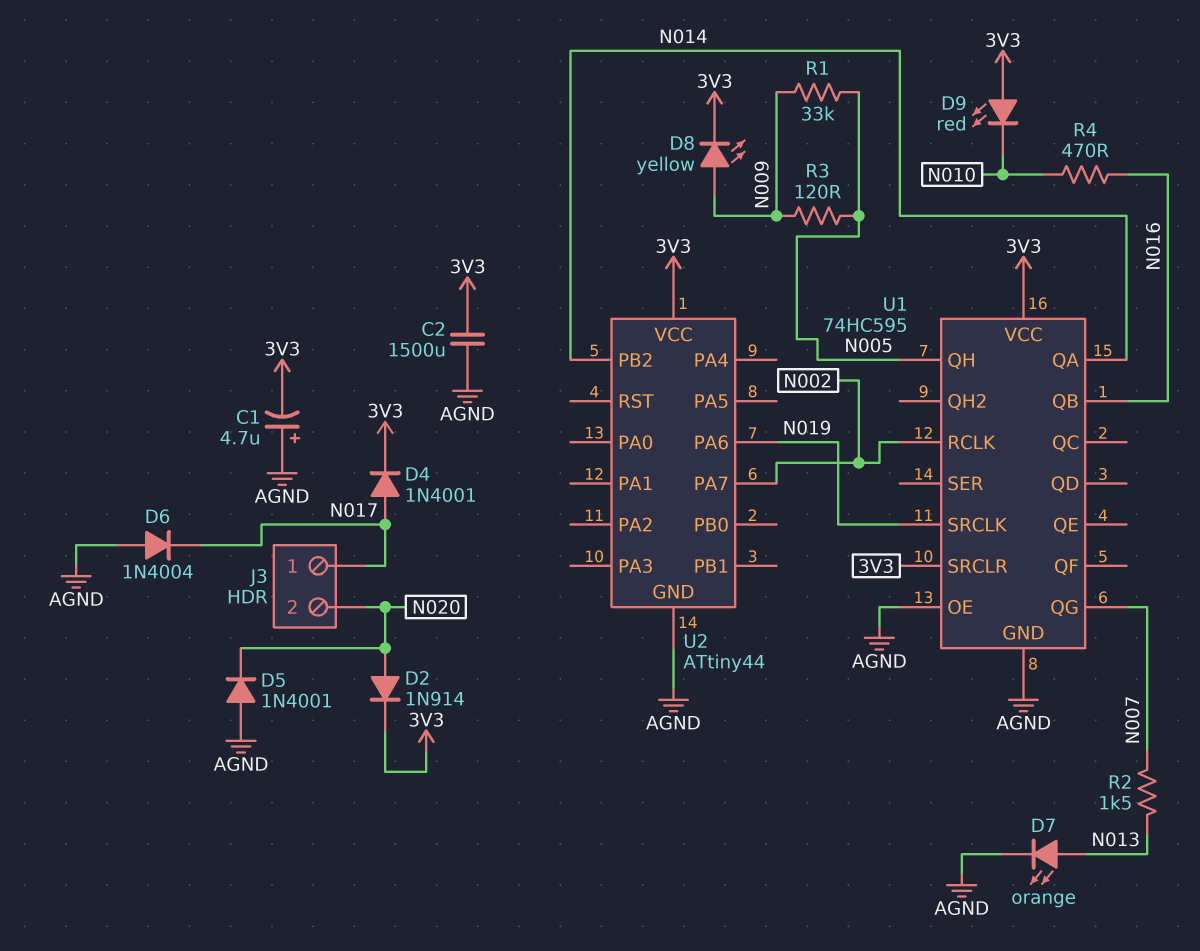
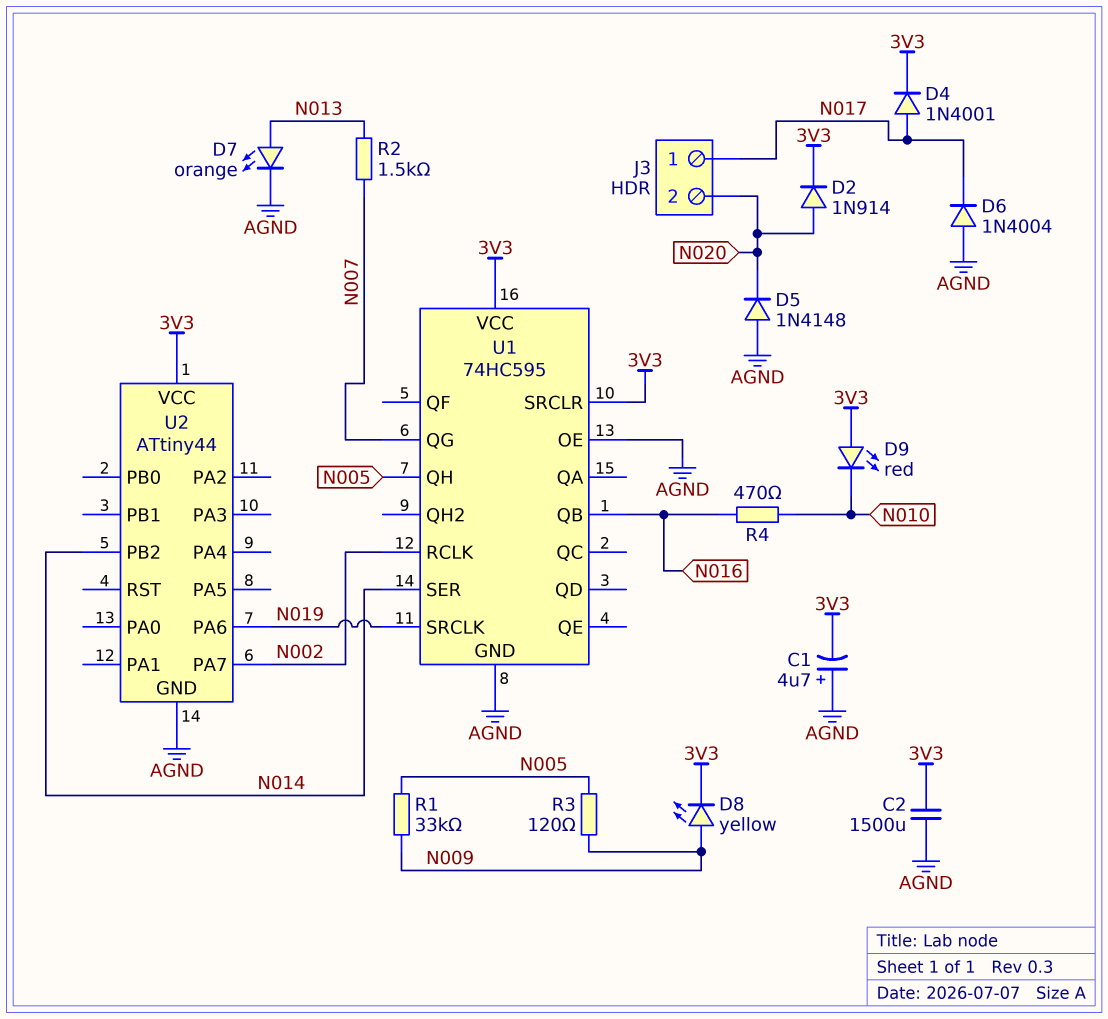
D5: diode 1N4001 (A AGND, K N020) -> diode 1N4148 (A AGND, K N020)
U1 pin QA: N014 -> none
U1 pin SER: none -> N014

